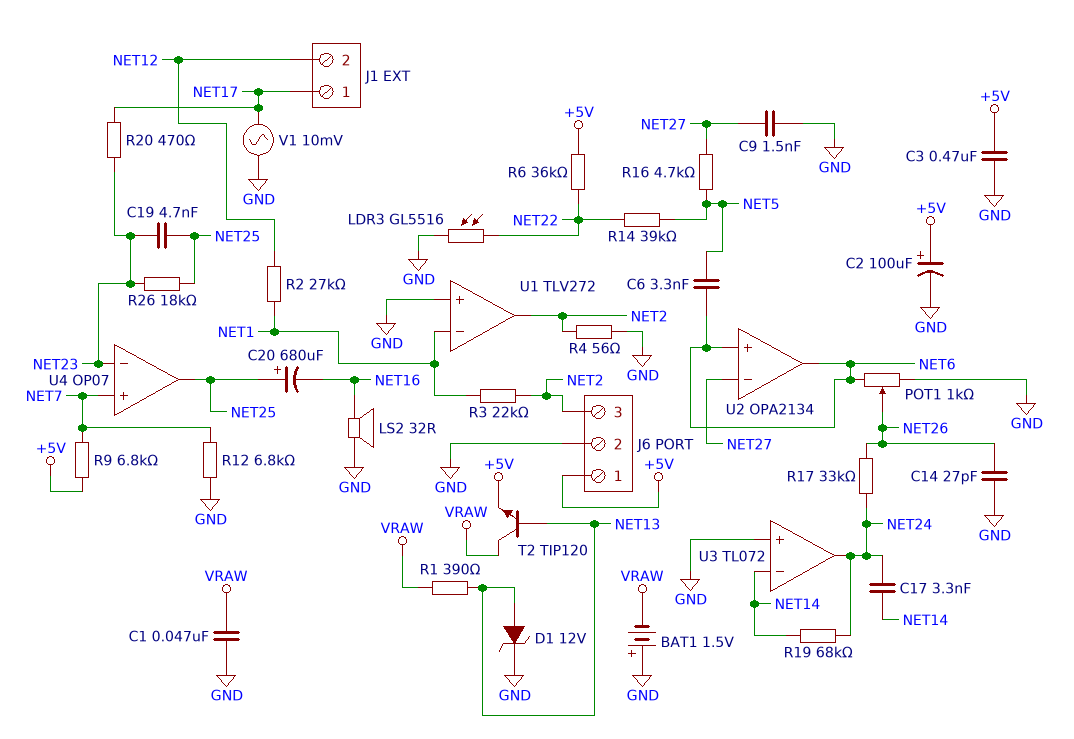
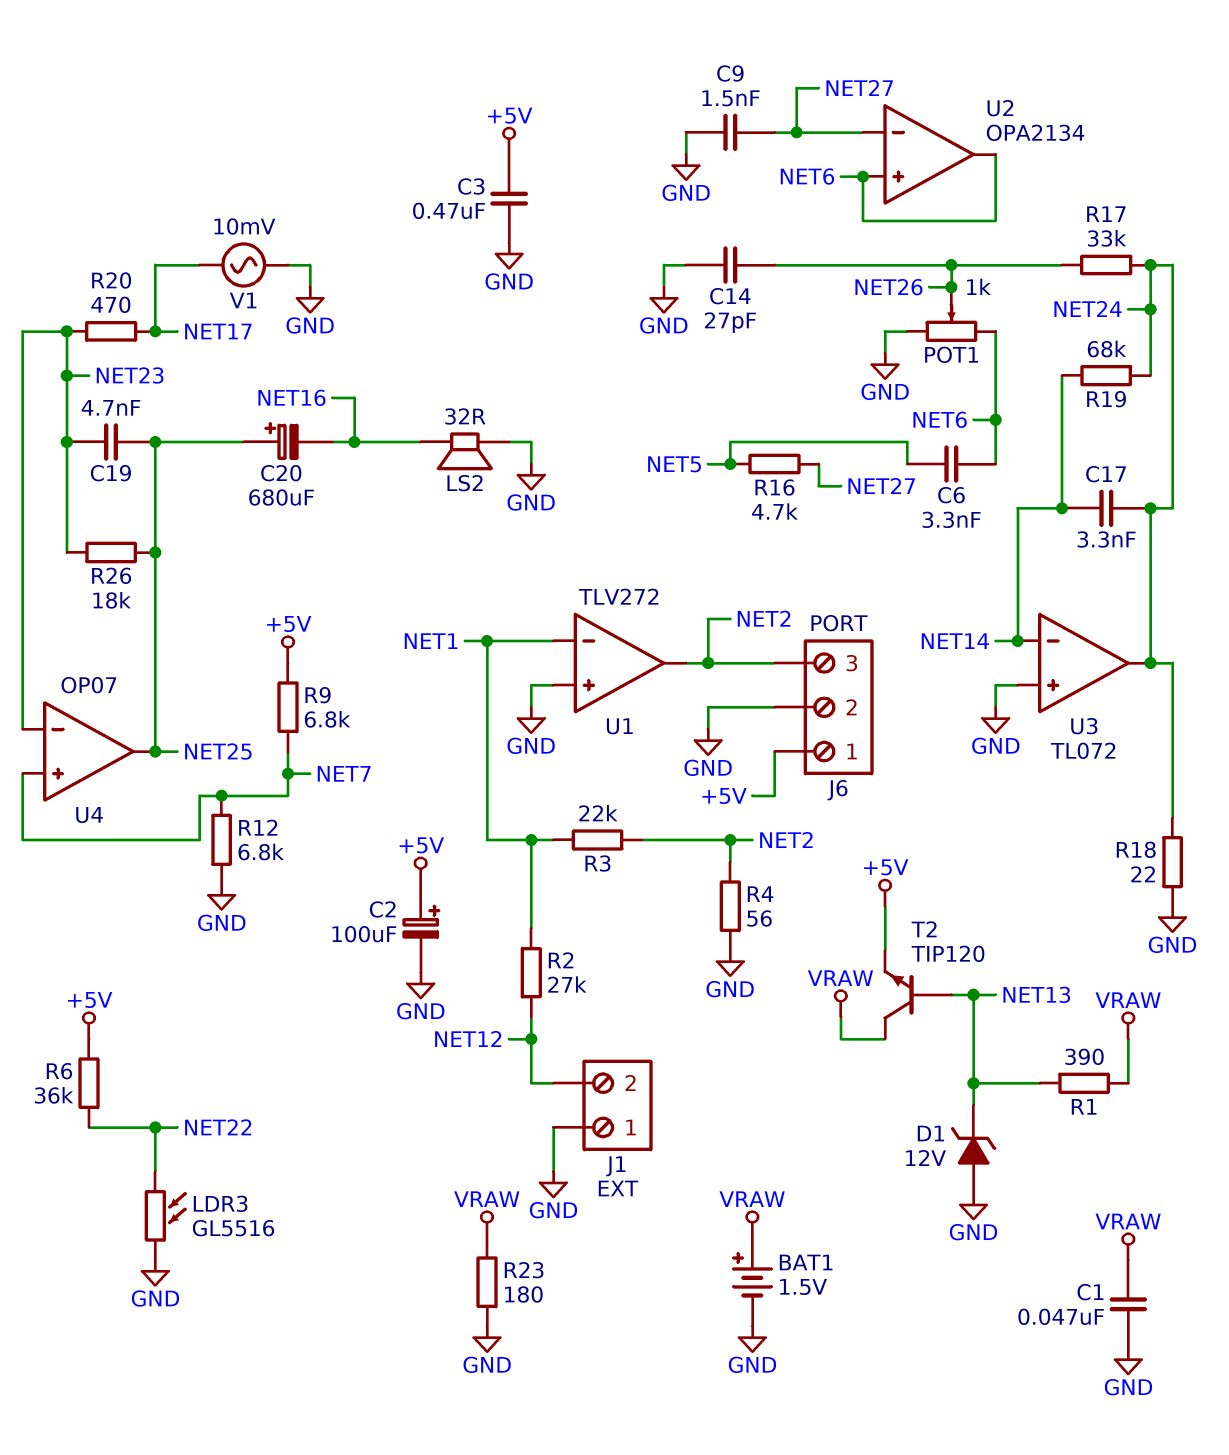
BAT1: 1.5V (plus GND, minus VRAW) -> 1.5V (plus VRAW, minus GND)
D1: zener 12V (A NET13, K GND) -> zener 12V (A GND, K NET13)
J1 pin 1: NET17 -> GND
R14: 39k (NET5, NET22) -> none
R18: none -> 22 (GND, NET24)
R23: none -> 180 (GND, VRAW)

